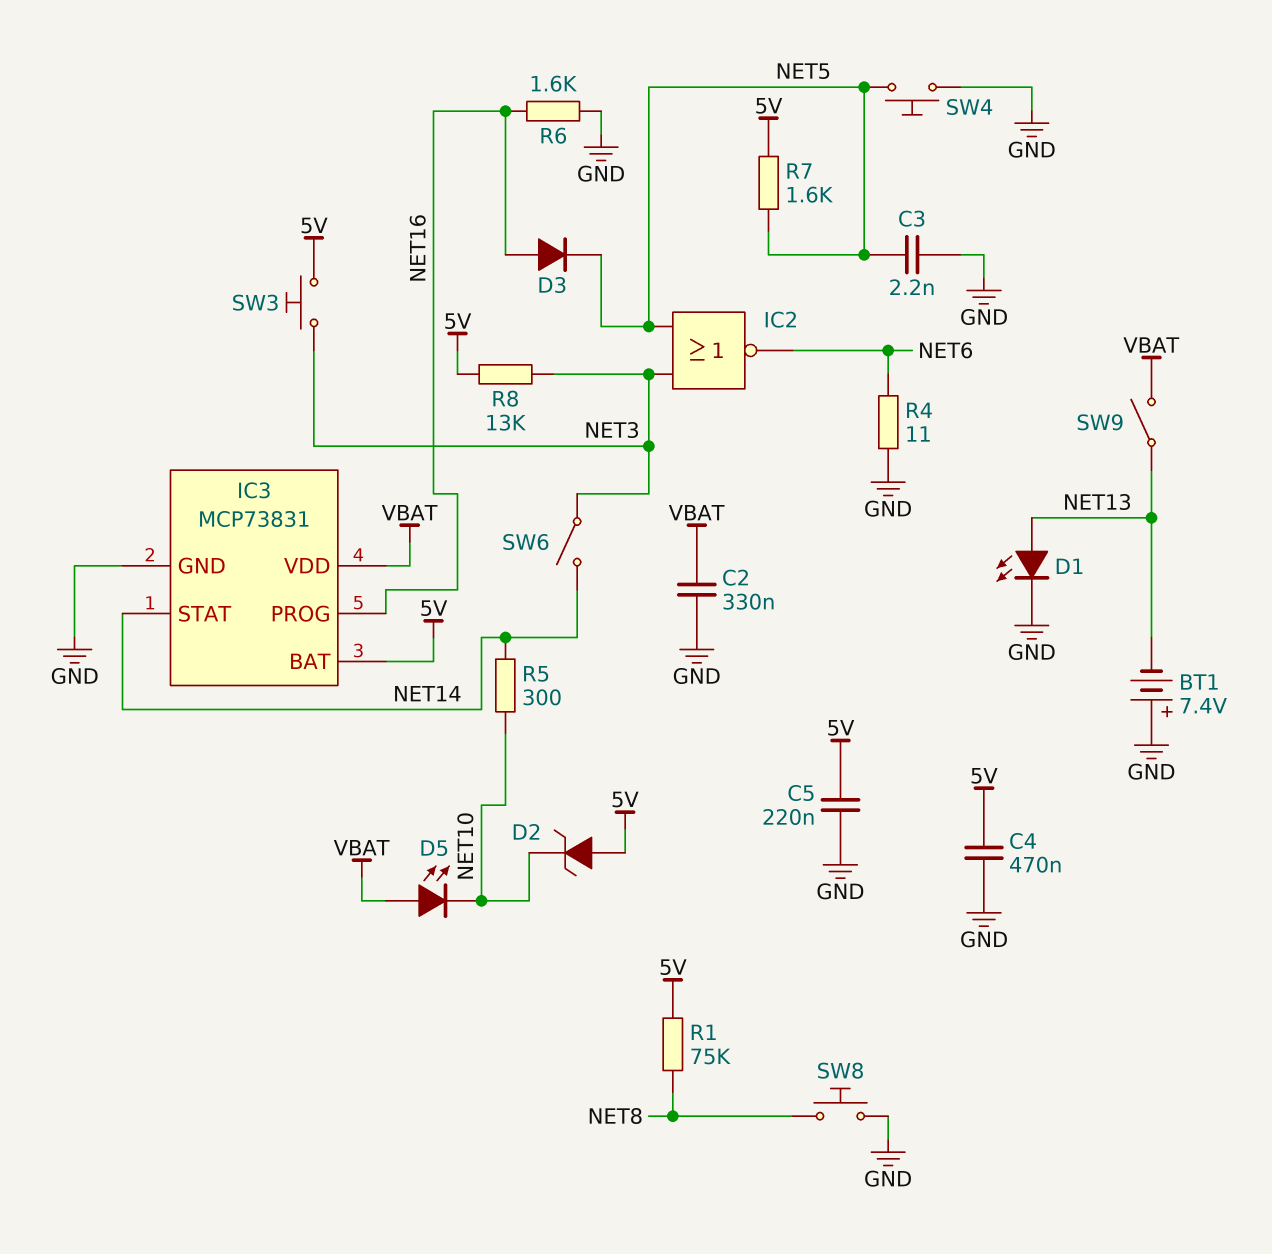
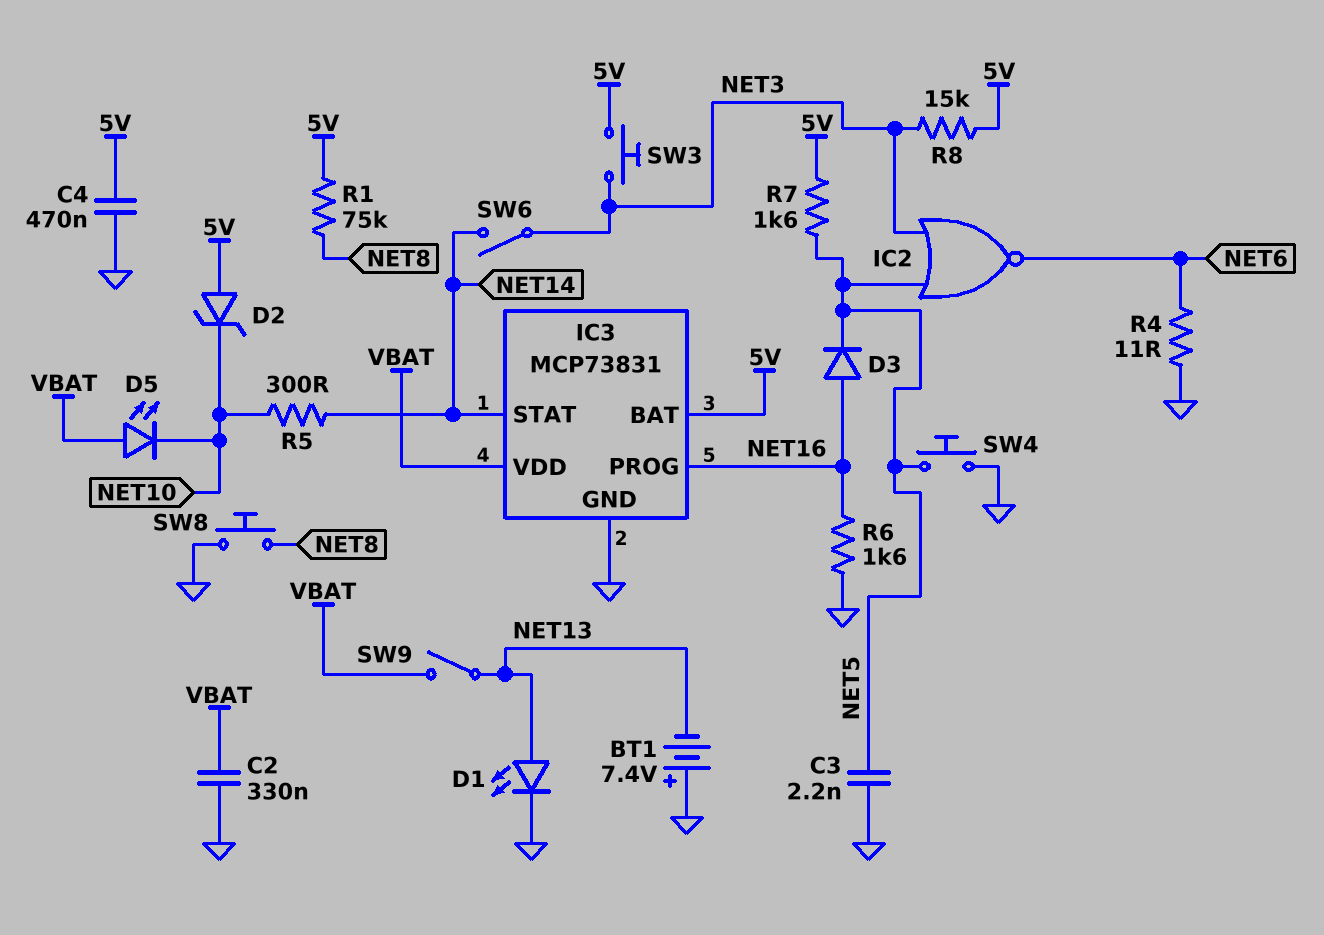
C5: 220nF (5V, GND) -> none
R8: 13k (5V, NET3) -> 15k (5V, NET3)

